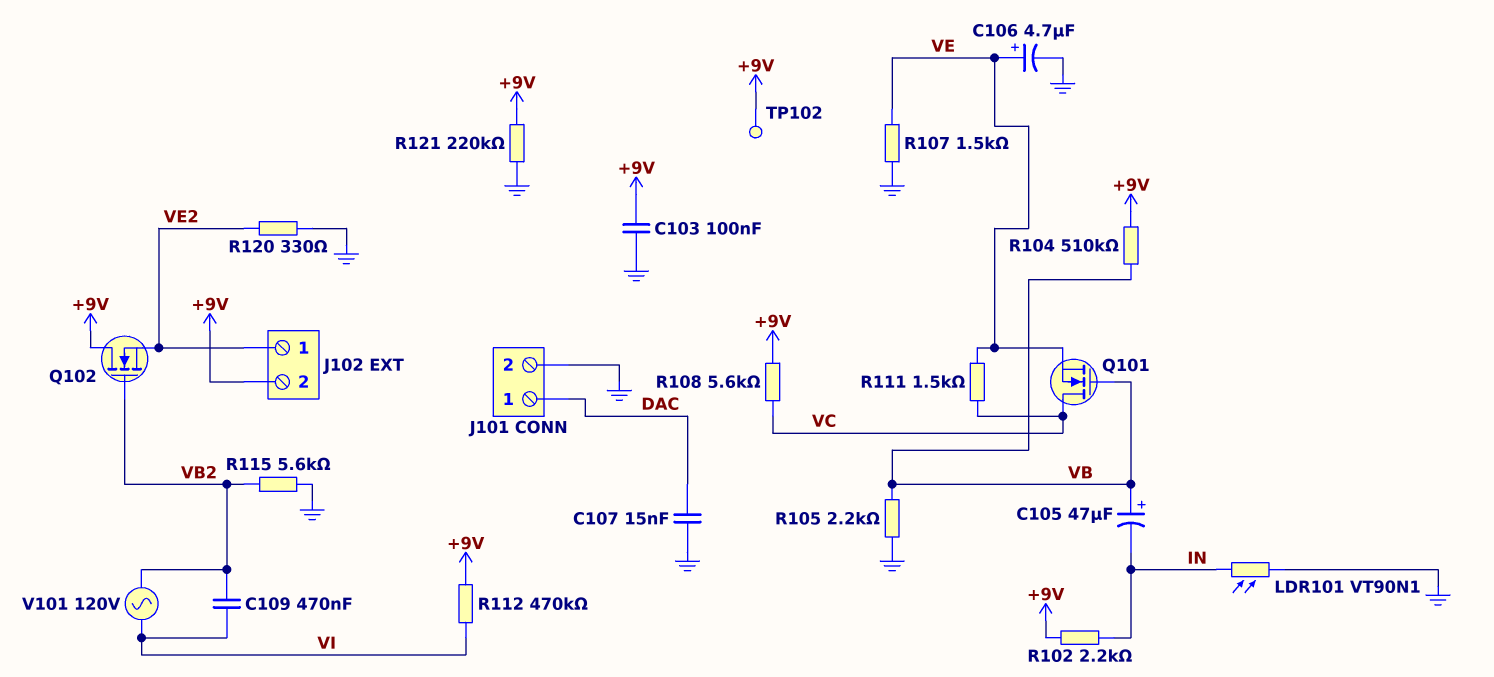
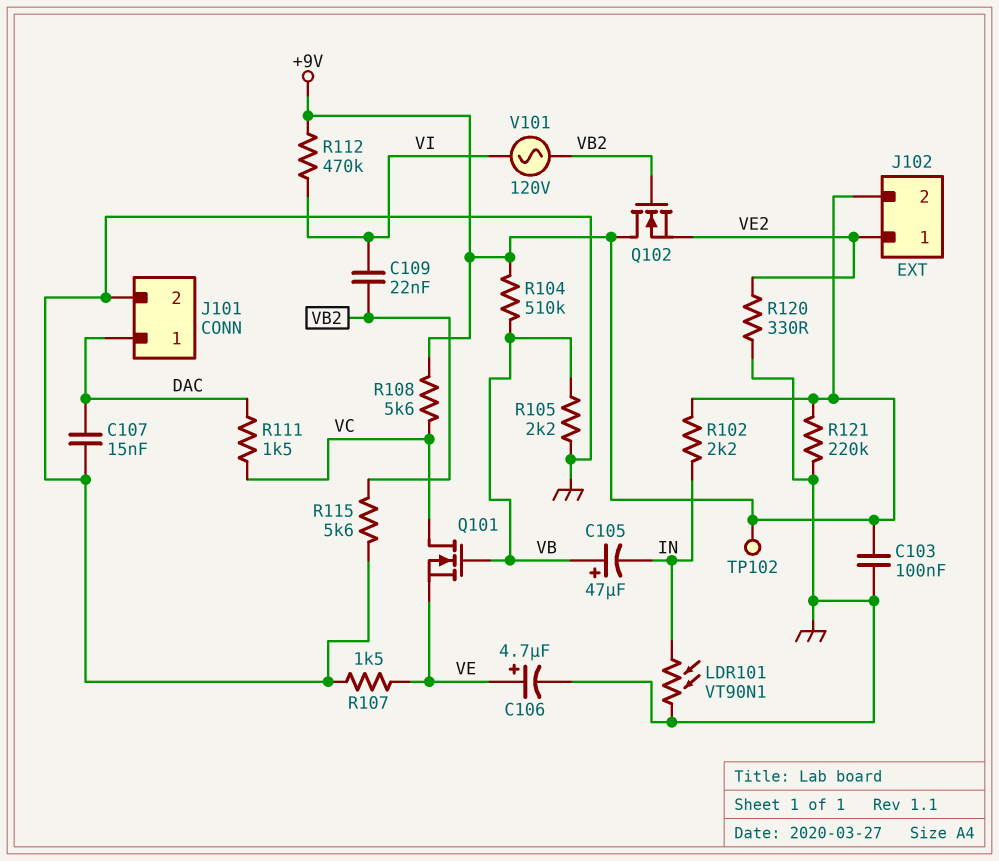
C109: 470nF (VB2, VI) -> 22nF (VB2, VI)
R111: 1.5k (VC, VE) -> 1.5k (DAC, VC)

